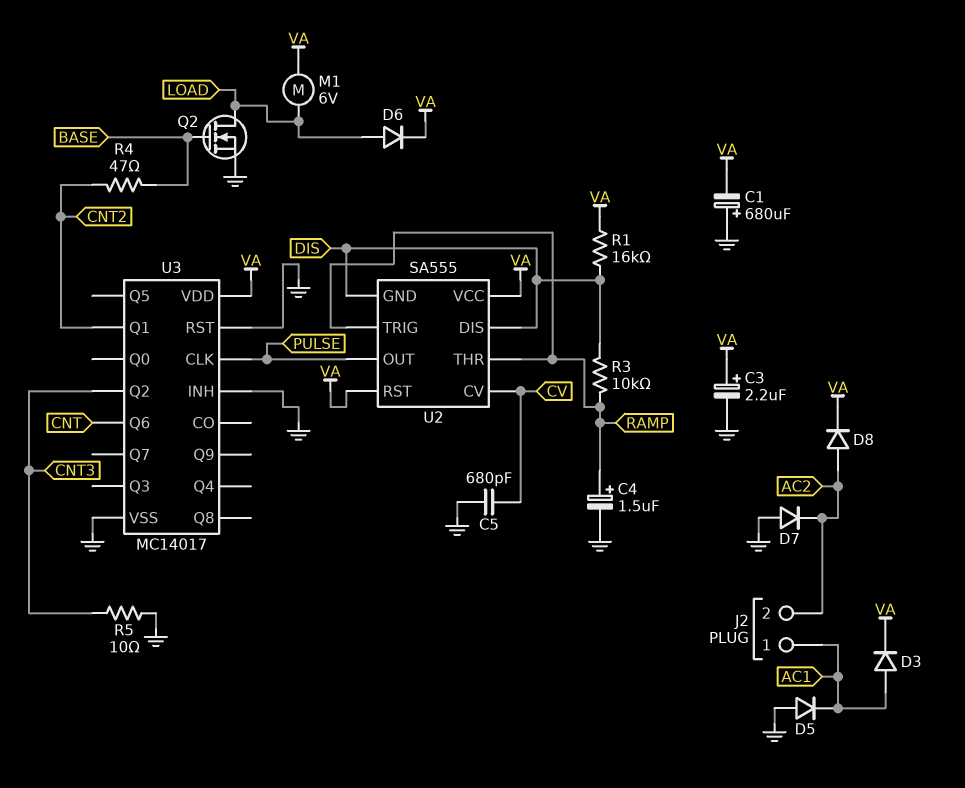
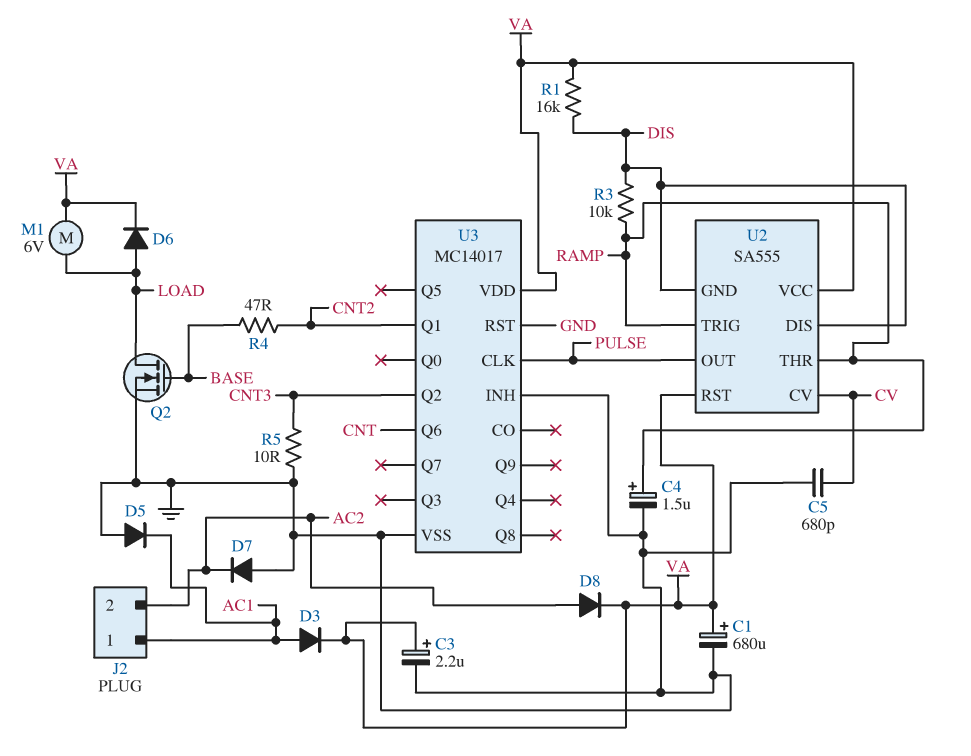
C1: 680uF (plus GND, minus VA) -> 680uF (plus VA, minus GND)

